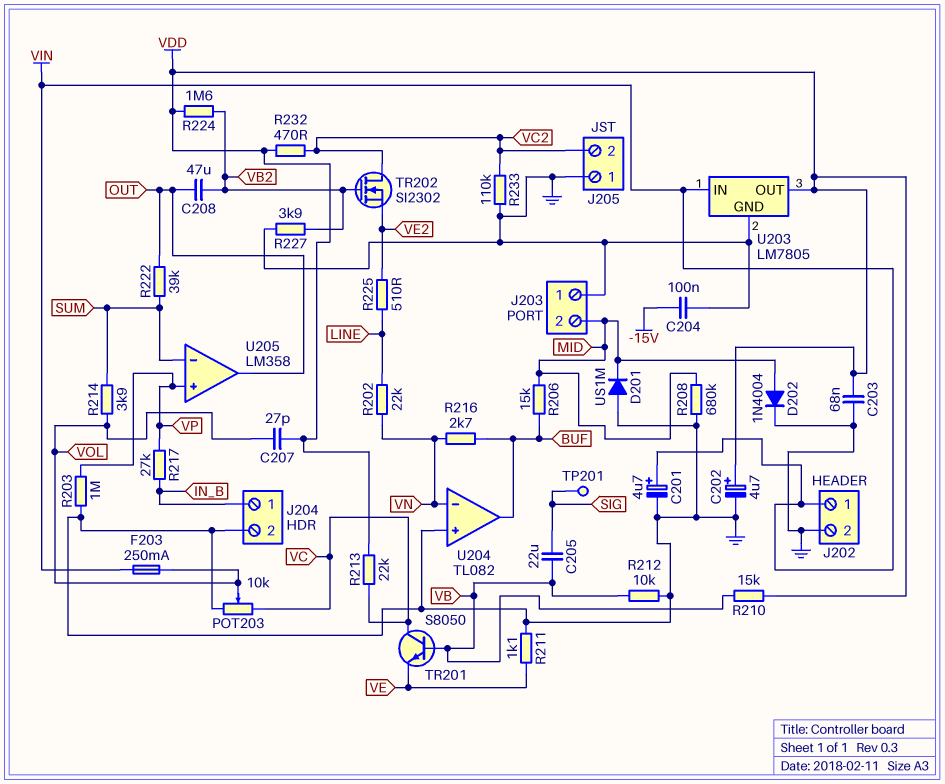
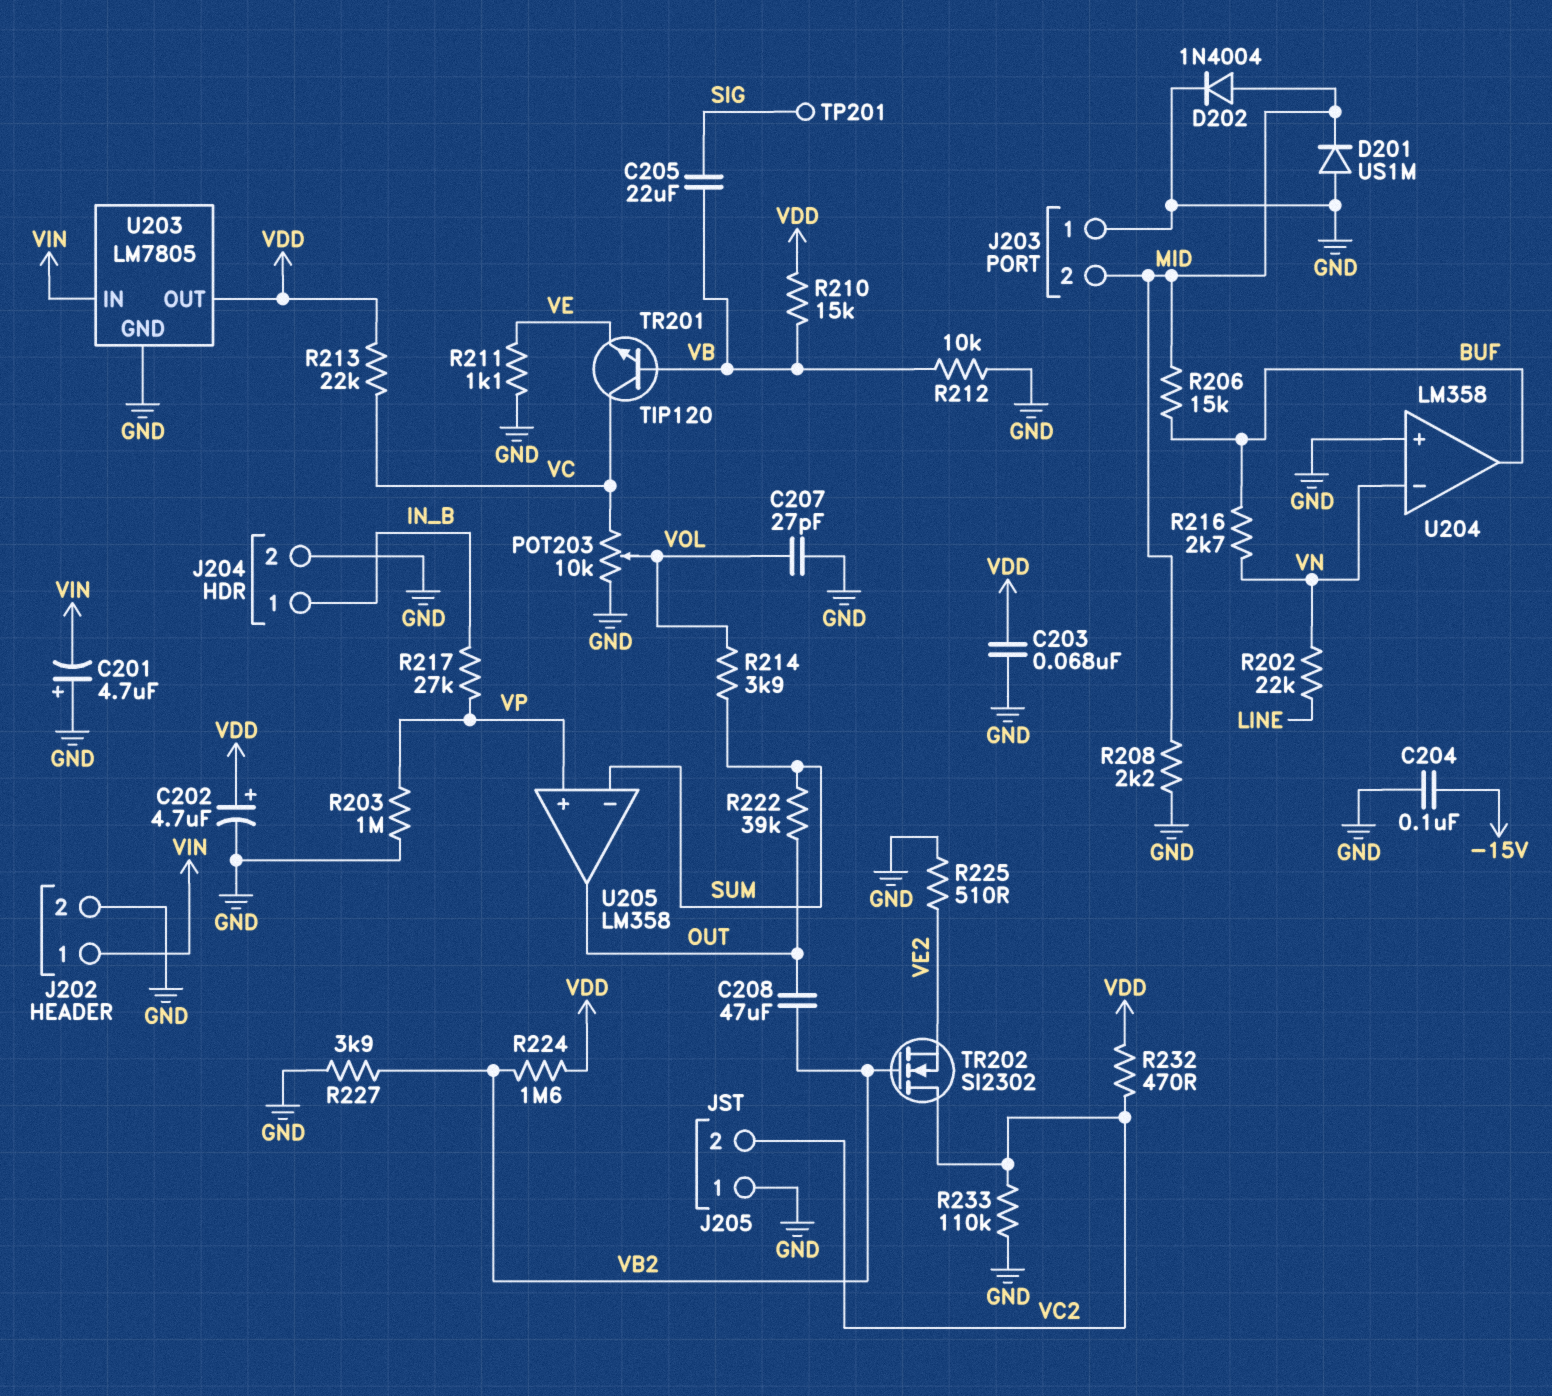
C201: 4.7uF (plus VIN, minus GND) -> 4.7uF (plus GND, minus VIN)
C207: 27pF (VDD, VOL) -> 27pF (GND, VOL)
F203: 250mA (VIN, VOL) -> none
R208: 680k (GND, MID) -> 2.2k (GND, MID)
R225: 510 (LINE, VE2) -> 510 (GND, VE2)
TR201: NPN S8050 (B VB, C VC, E VE) -> NPN TIP120 (B VB, C VC, E VE)
U204: TL082 -> LM358

